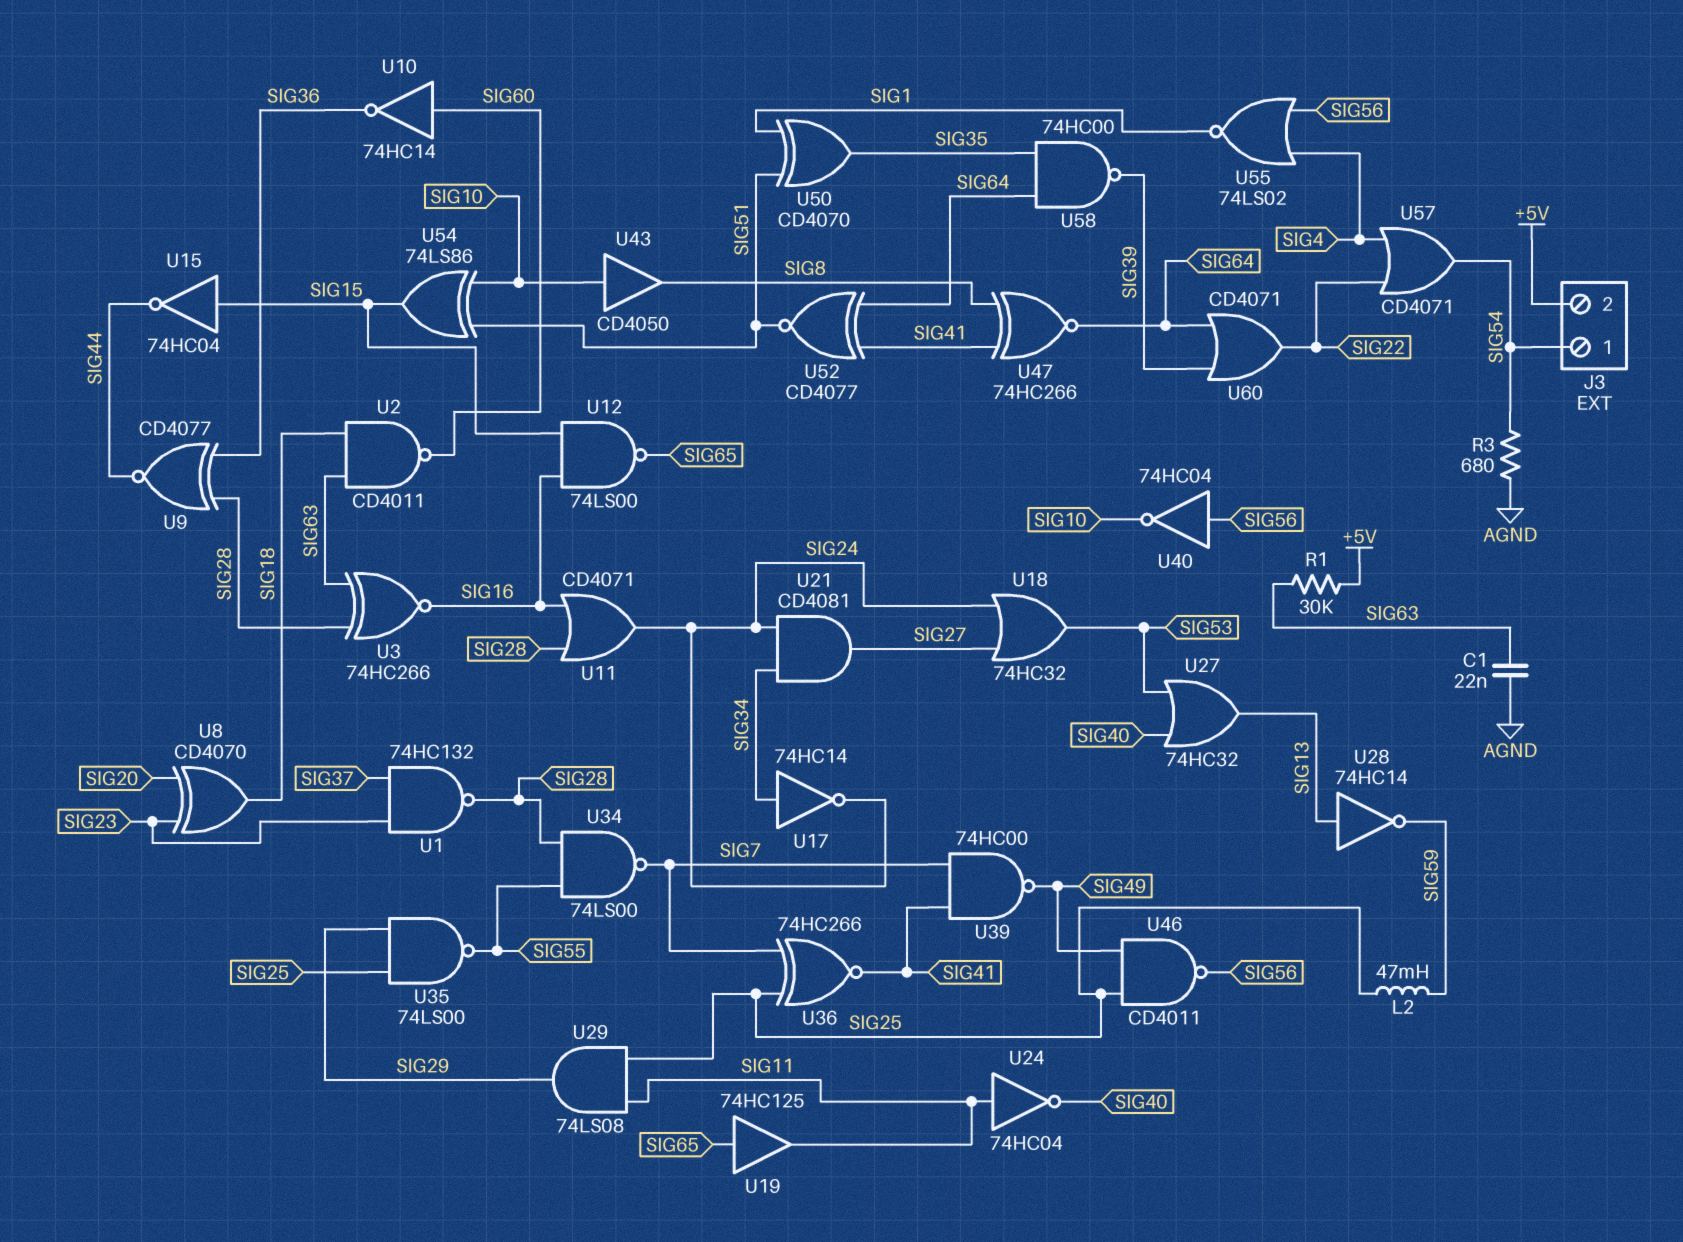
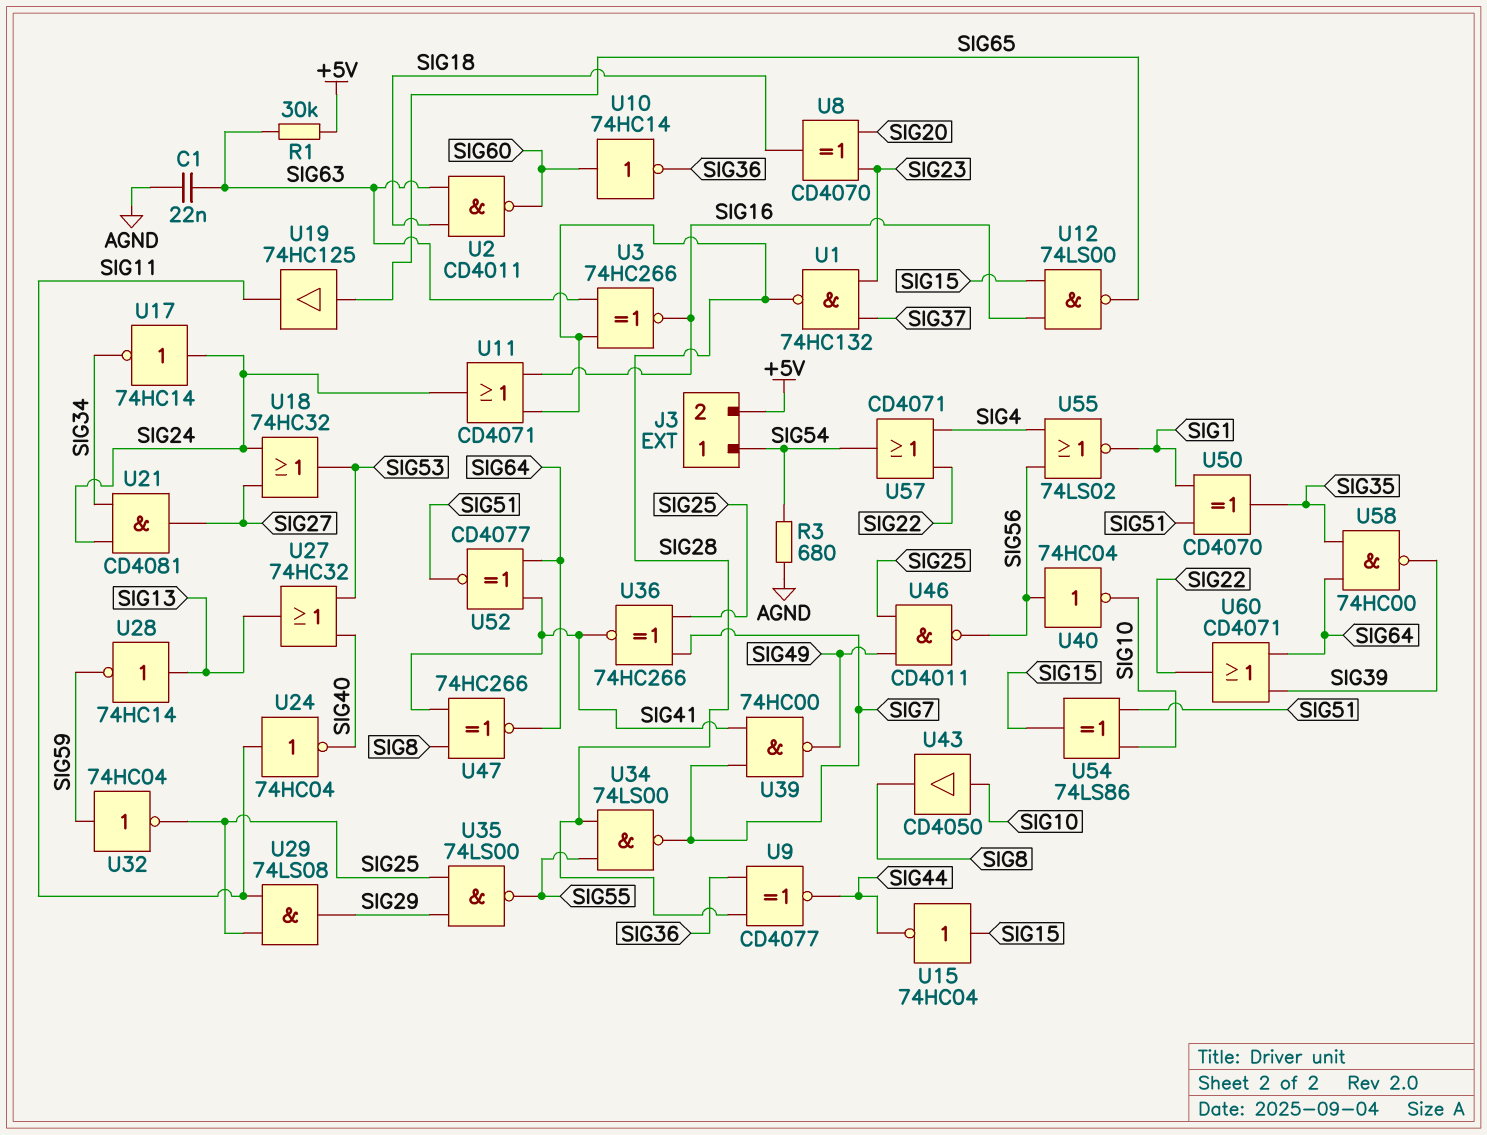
L2: 47mH (SIG25, SIG59) -> none
U17: NOT 74HC14 (in SIG34, out SIG24) -> NOT 74HC14 (in SIG24, out SIG34)
U32: none -> NOT 74HC04 (in SIG59, out SIG25)

